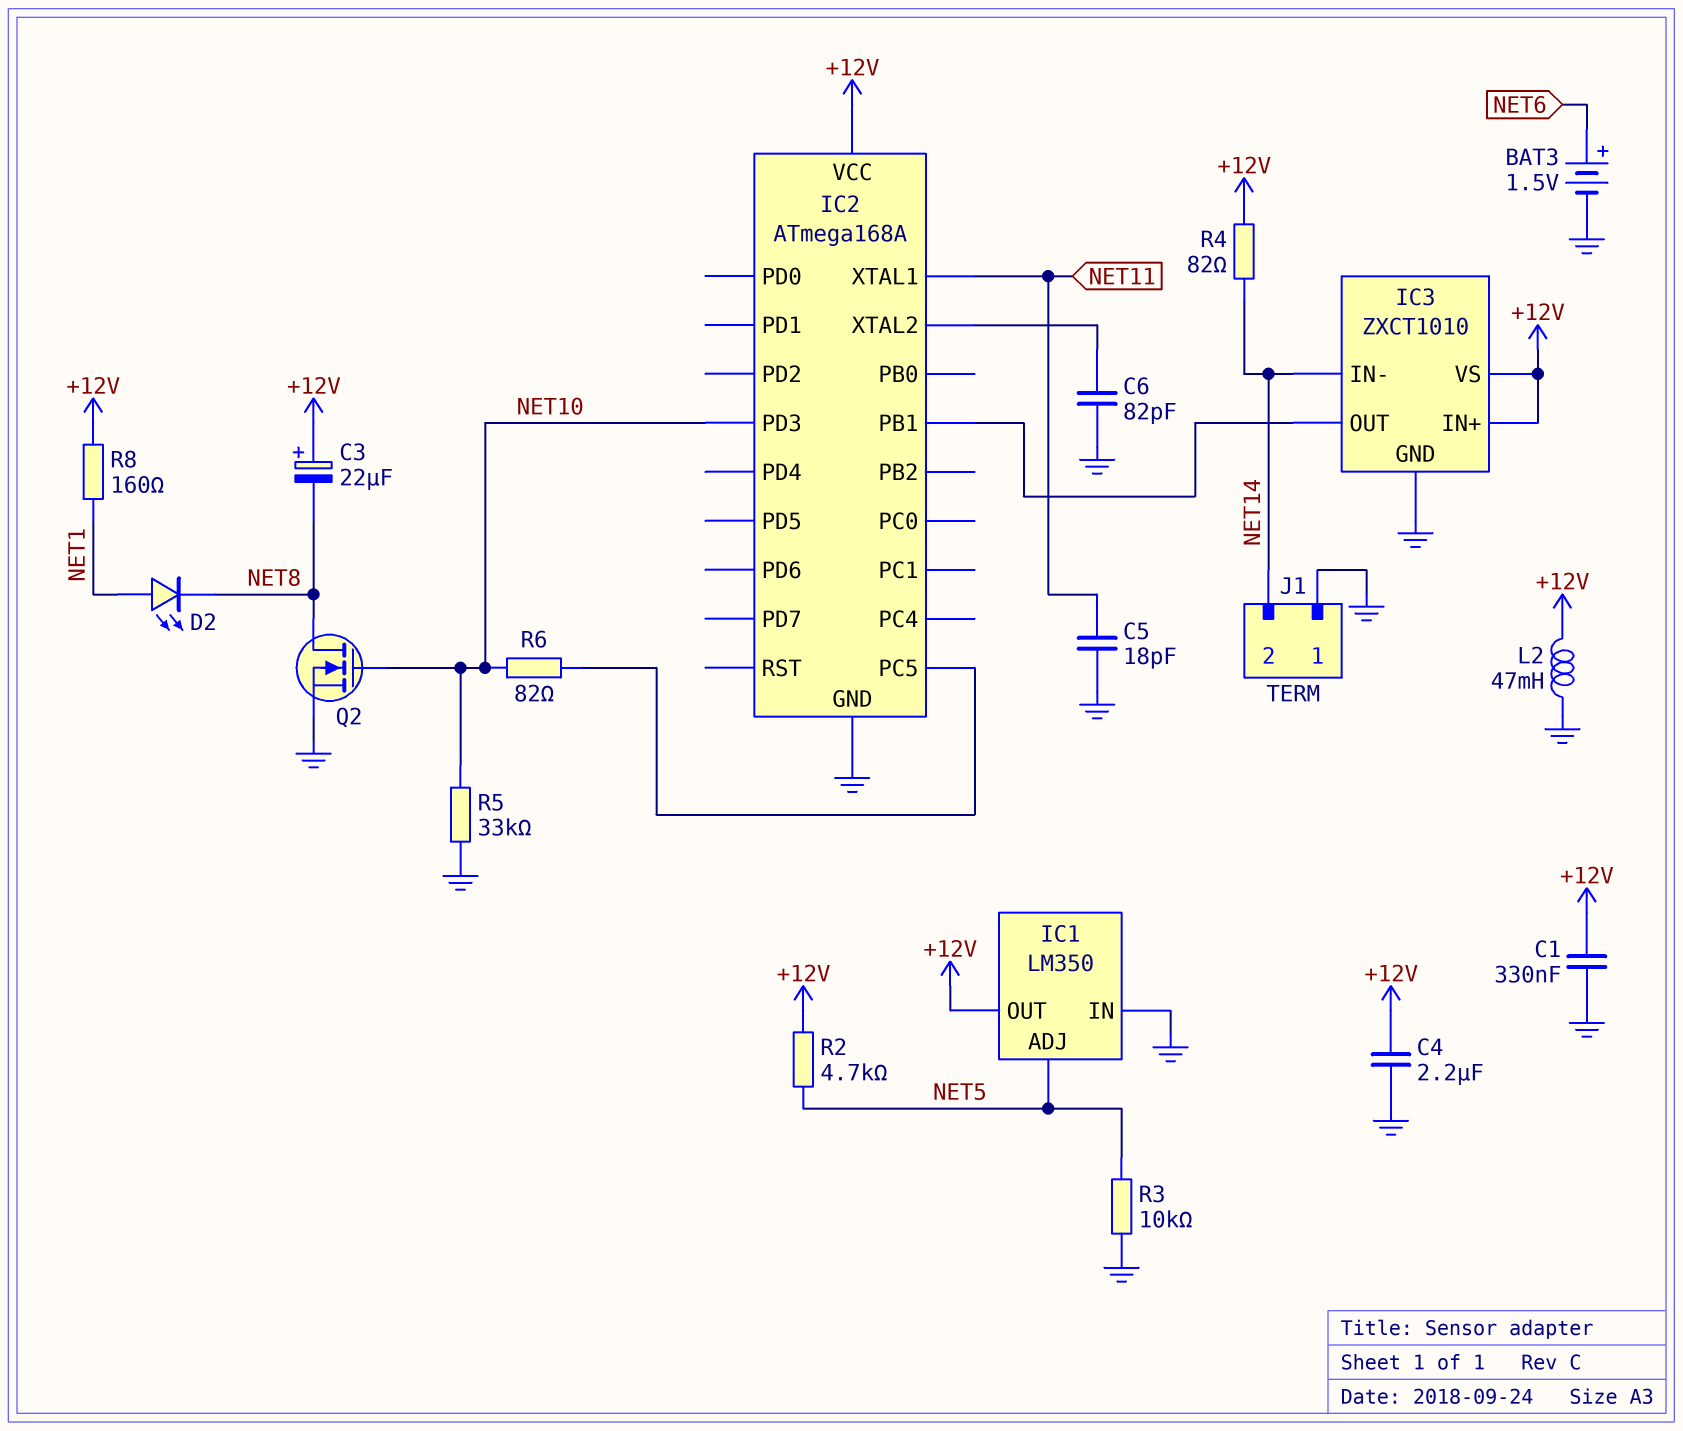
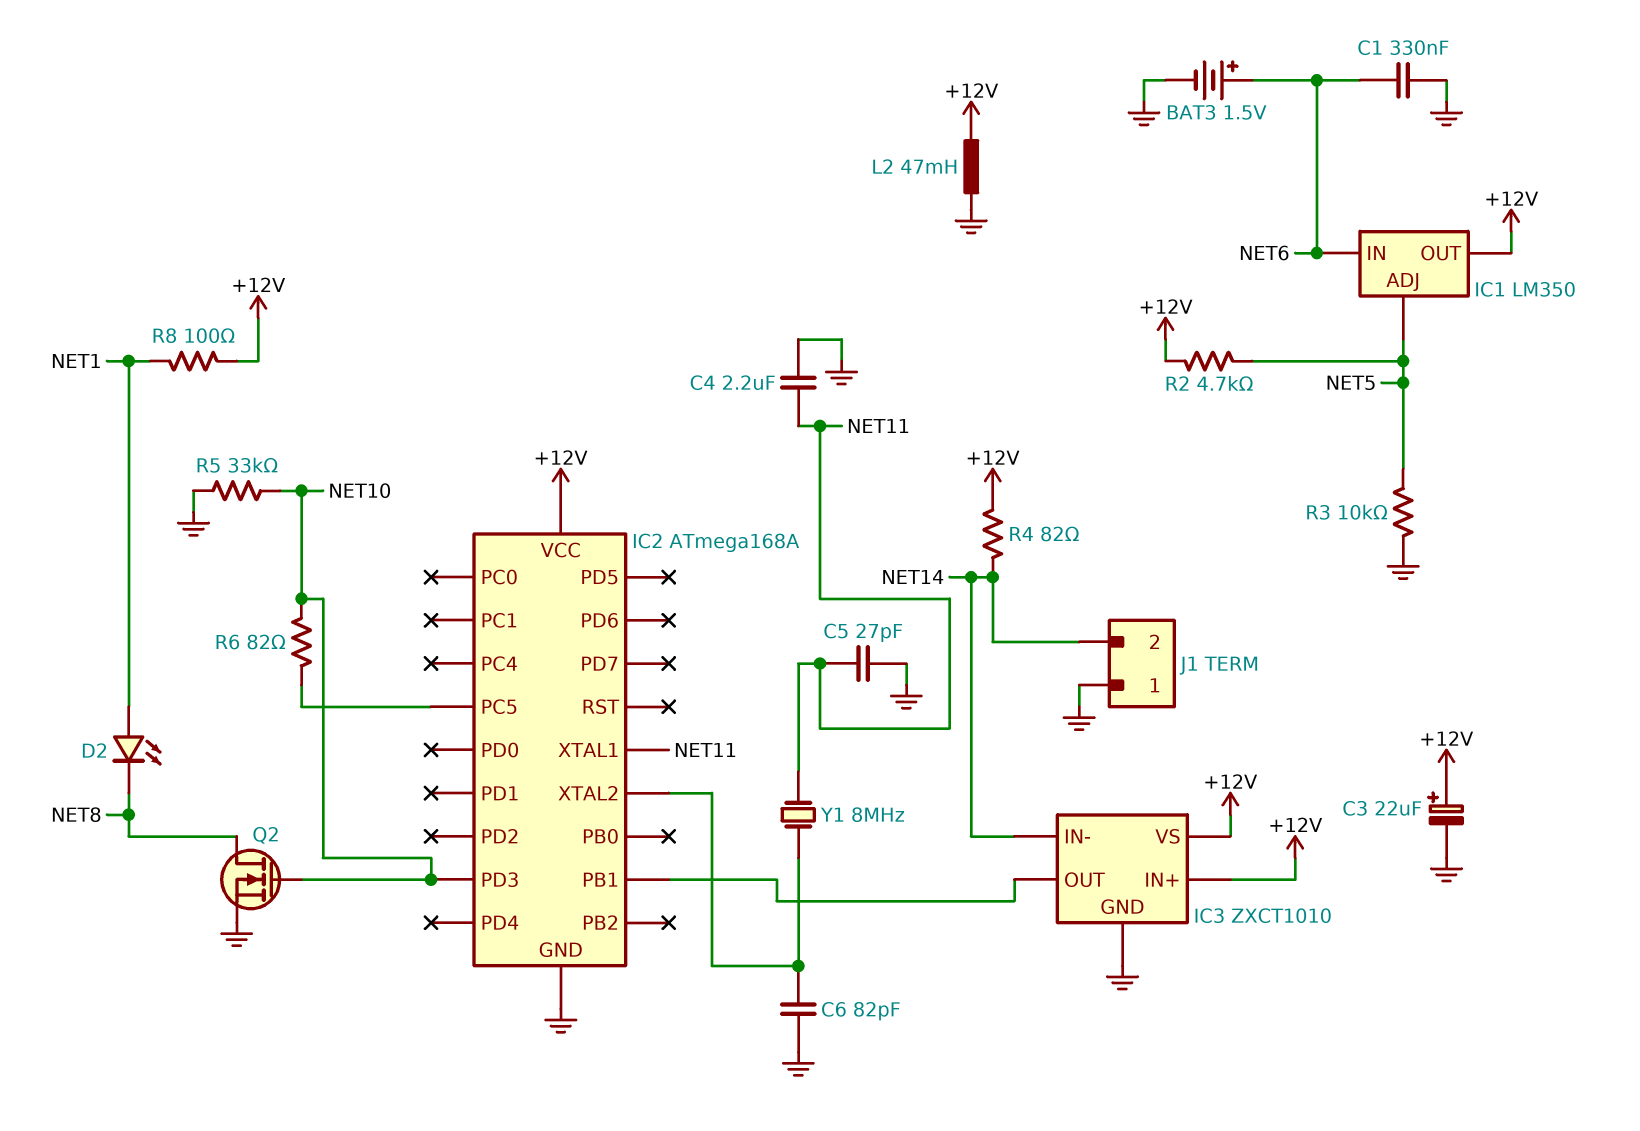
C1: 330nF (+12V, GND) -> 330nF (GND, NET6)
C3: 22uF (plus +12V, minus NET8) -> 22uF (plus +12V, minus GND)
C4: 2.2uF (+12V, GND) -> 2.2uF (GND, NET11)
C5: 18pF (GND, NET11) -> 27pF (GND, NET11)
IC1 pin IN: GND -> NET6
R8: 160 (+12V, NET1) -> 100 (+12V, NET1)
Y1: none -> 8MHz (IC2/XTAL2, NET11)

